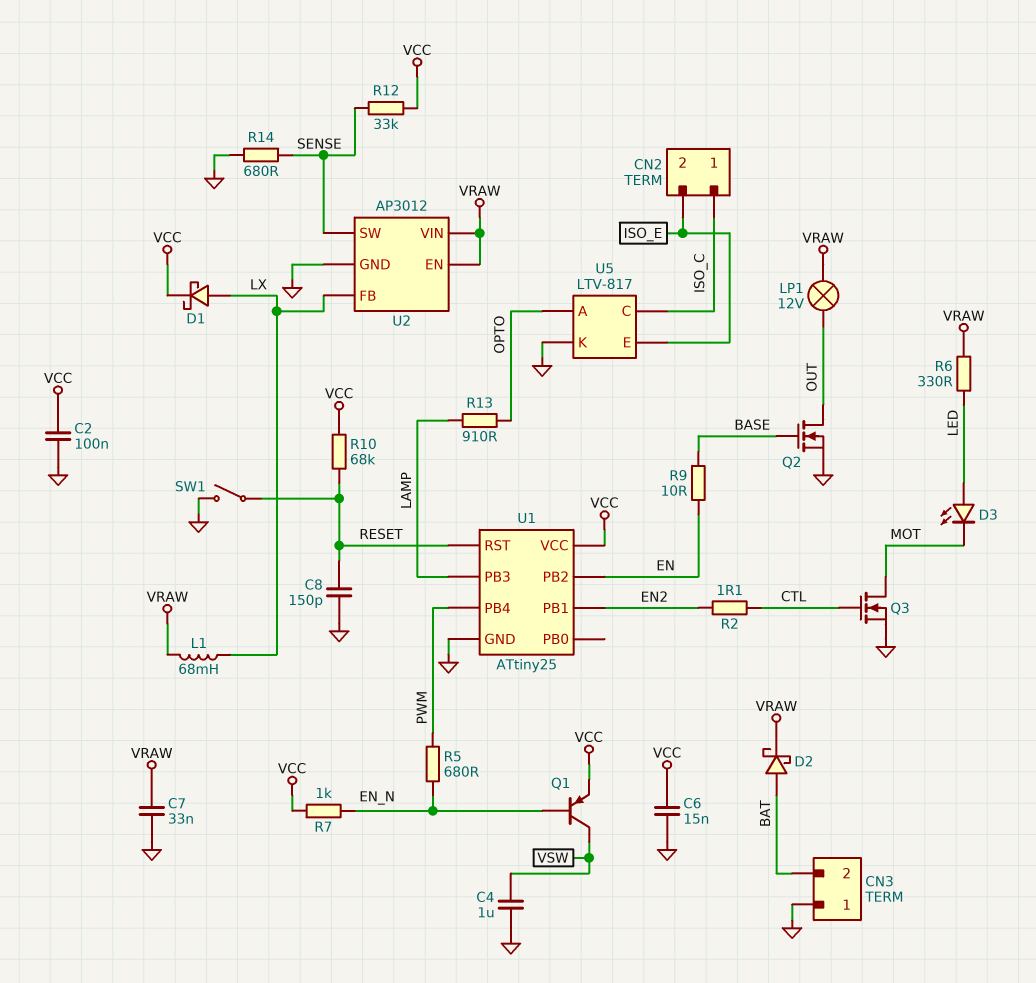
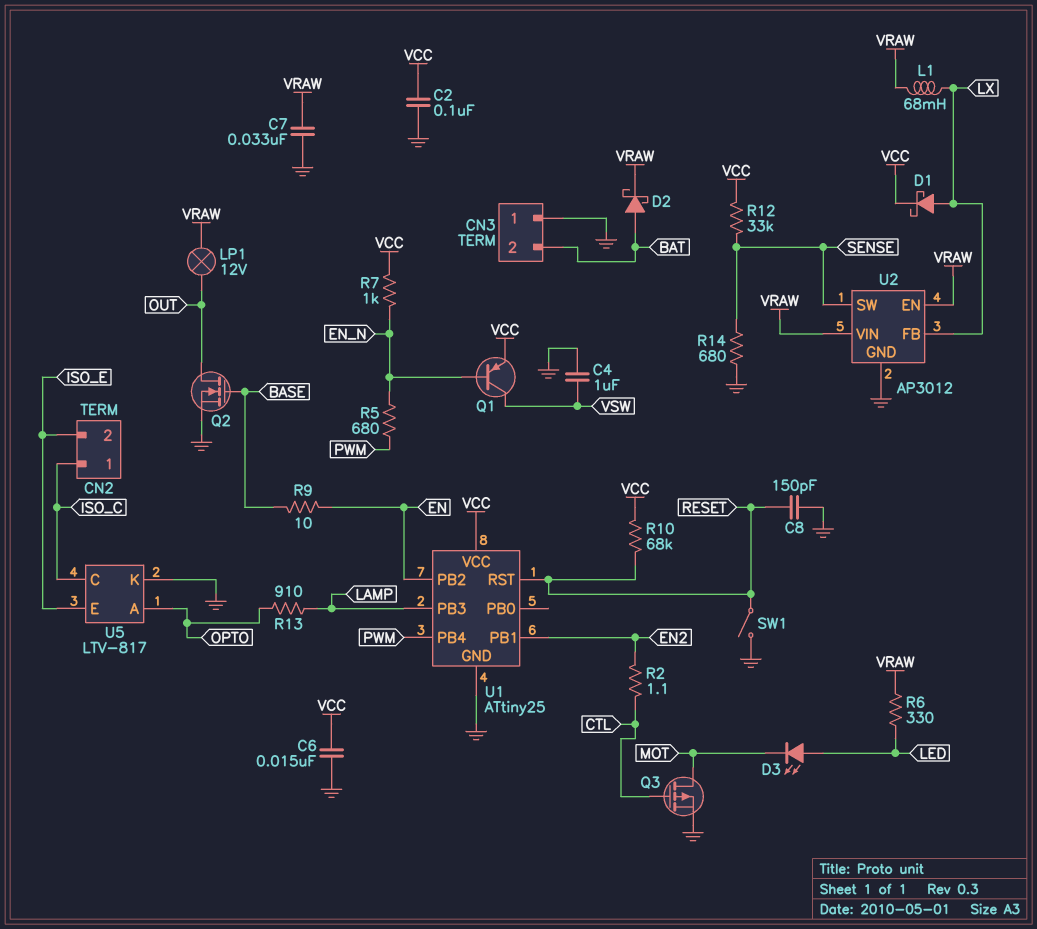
Q3: NMOS (G CTL, D MOT, S GND) -> PMOS (G CTL, D MOT, S GND)

